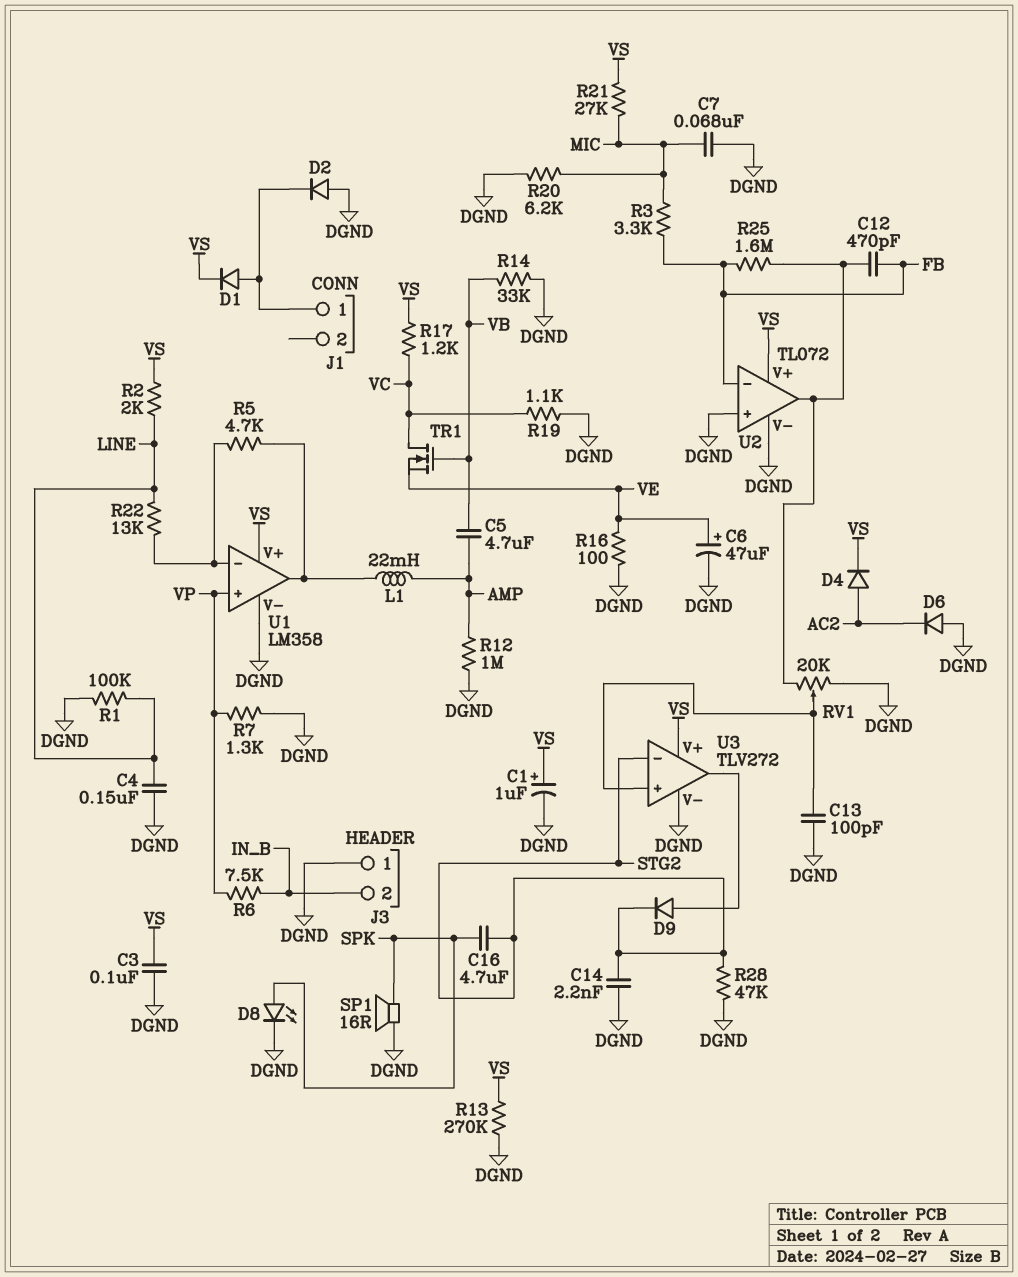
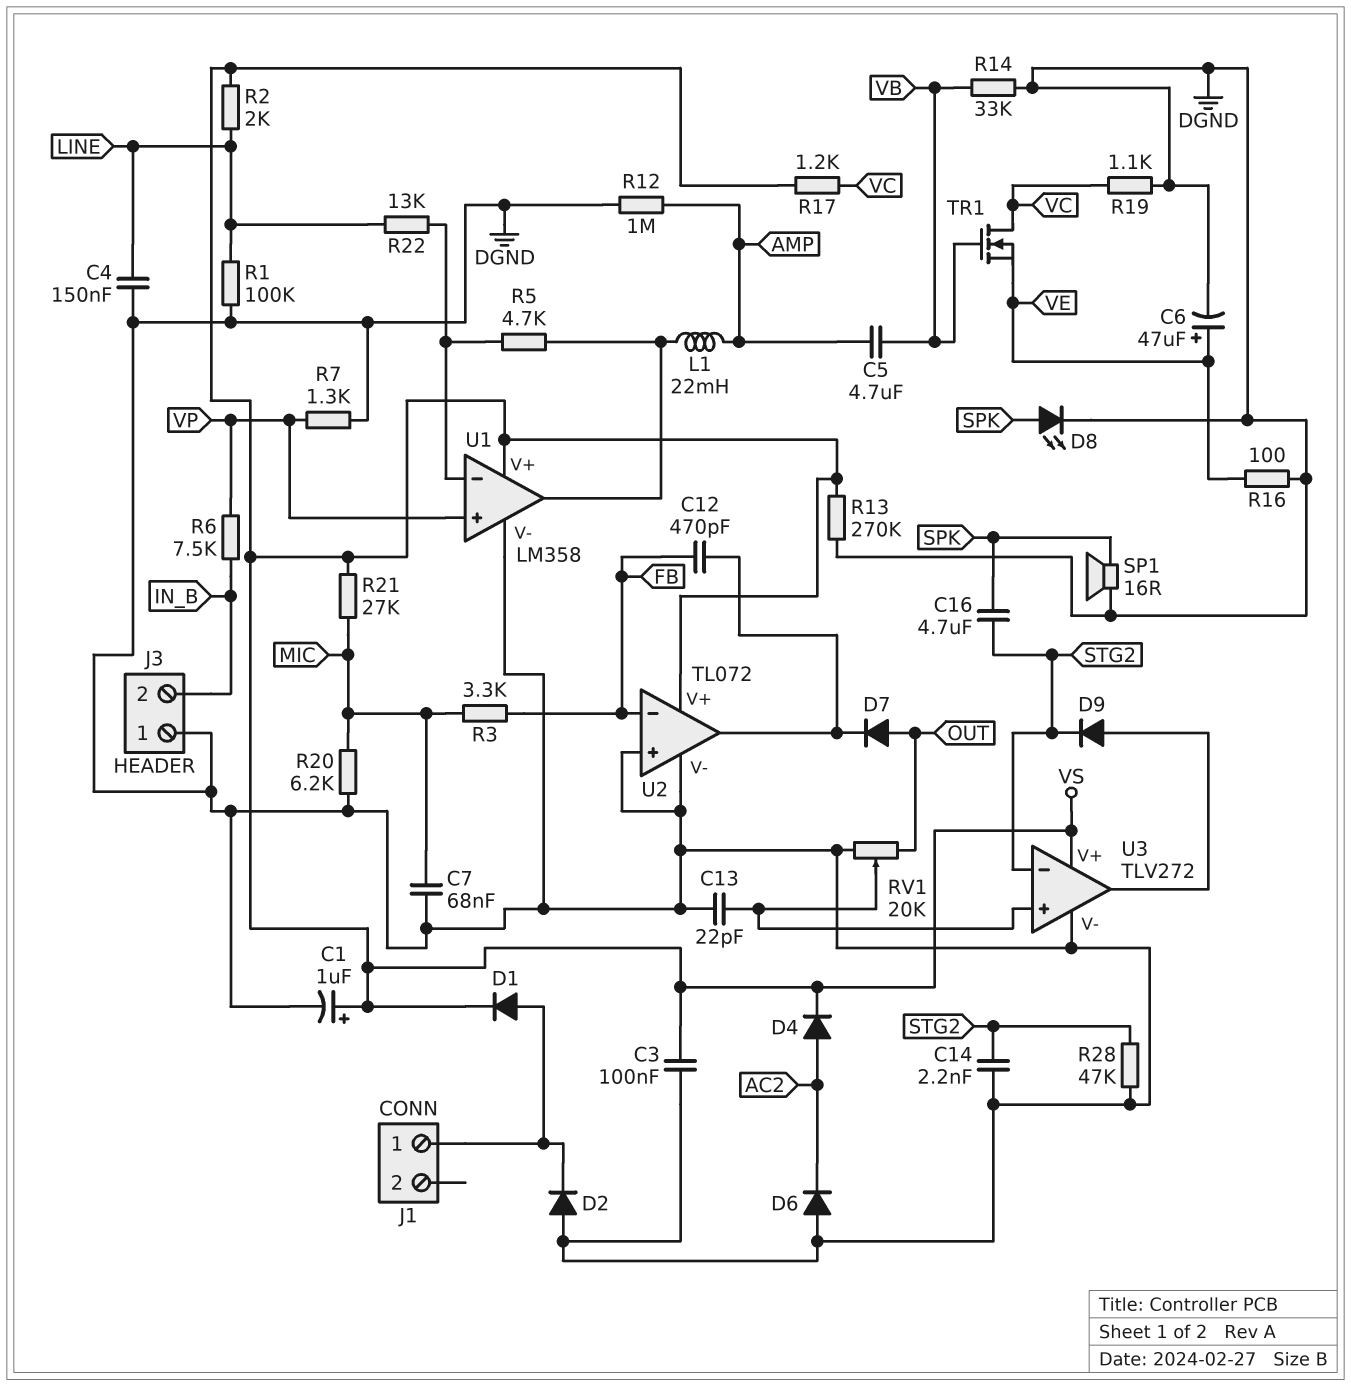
C13: 100pF (DGND, U3/in+) -> 22pF (DGND, U3/in+)
D7: none -> diode (A OUT, K U2/out)
R25: 1.6M (FB, U2/out) -> none
RV1: 20k (DGND, U2/out, wiper U3/in+) -> 20k (DGND, OUT, wiper U3/in+)

